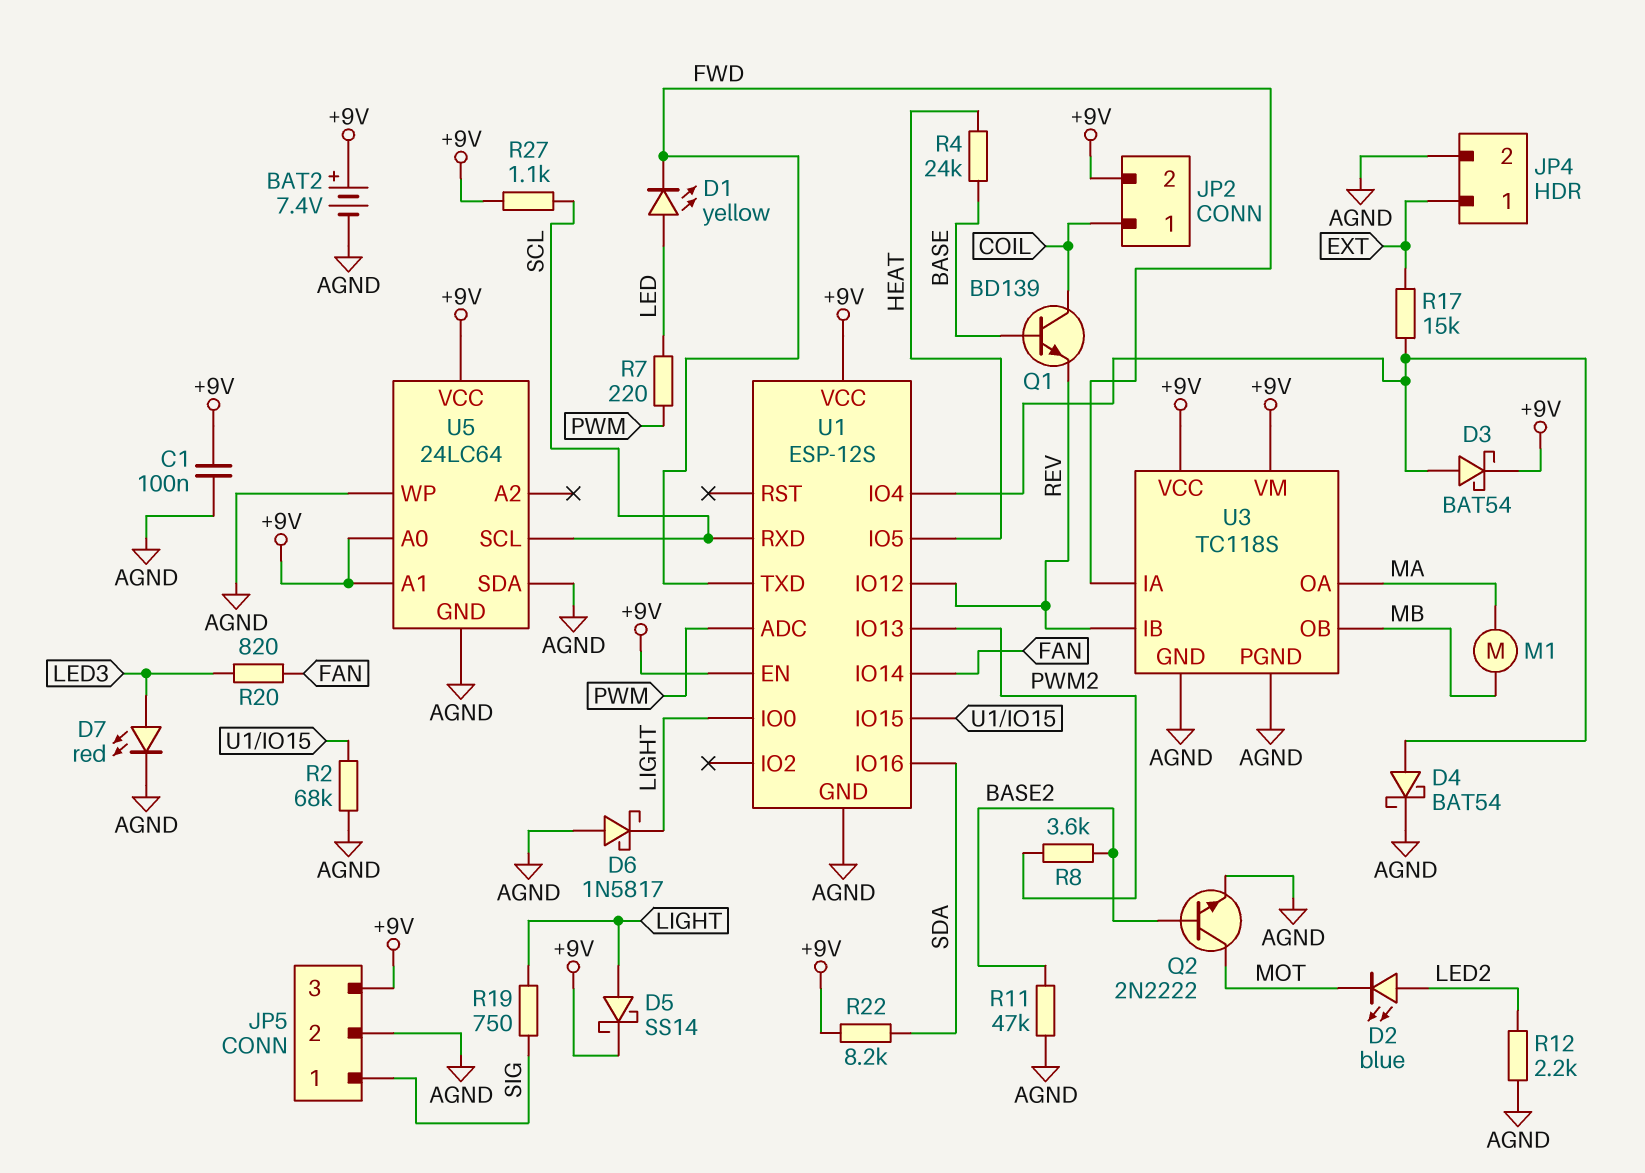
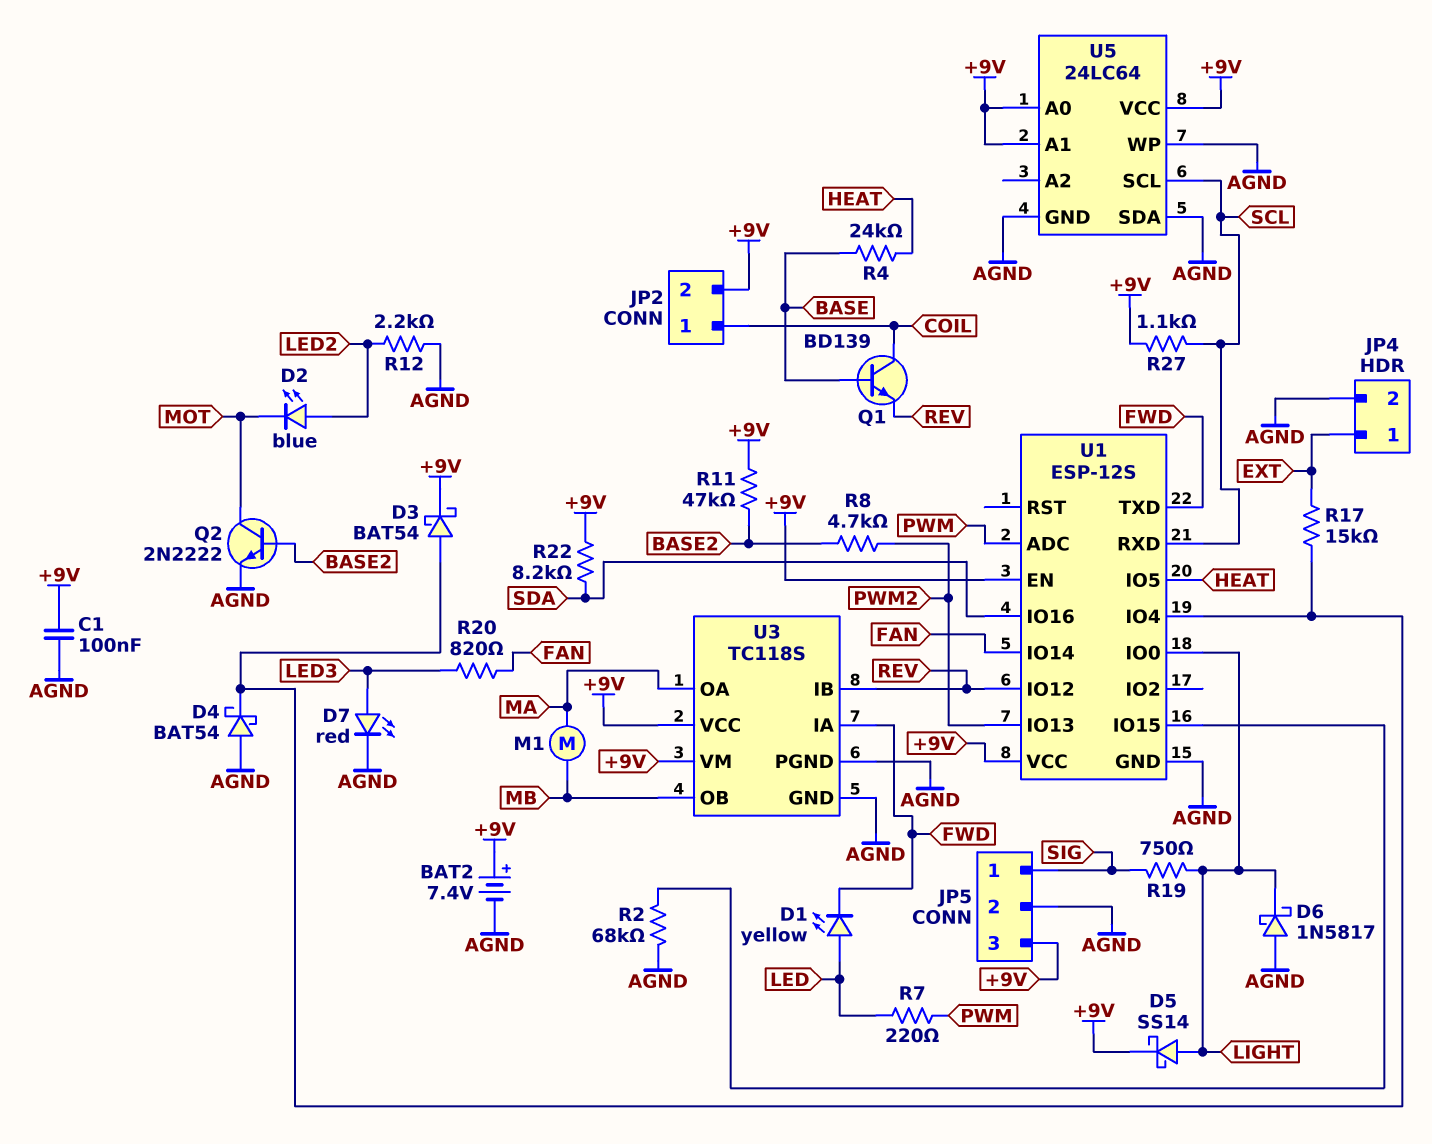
D4: schottky BAT54 (A U1/IO4, K AGND) -> schottky BAT54 (A AGND, K U1/IO4)
R8: 3.6k (BASE2, PWM2) -> 4.7k (BASE2, PWM2)
R11: 47k (AGND, BASE2) -> 47k (+9V, BASE2)

